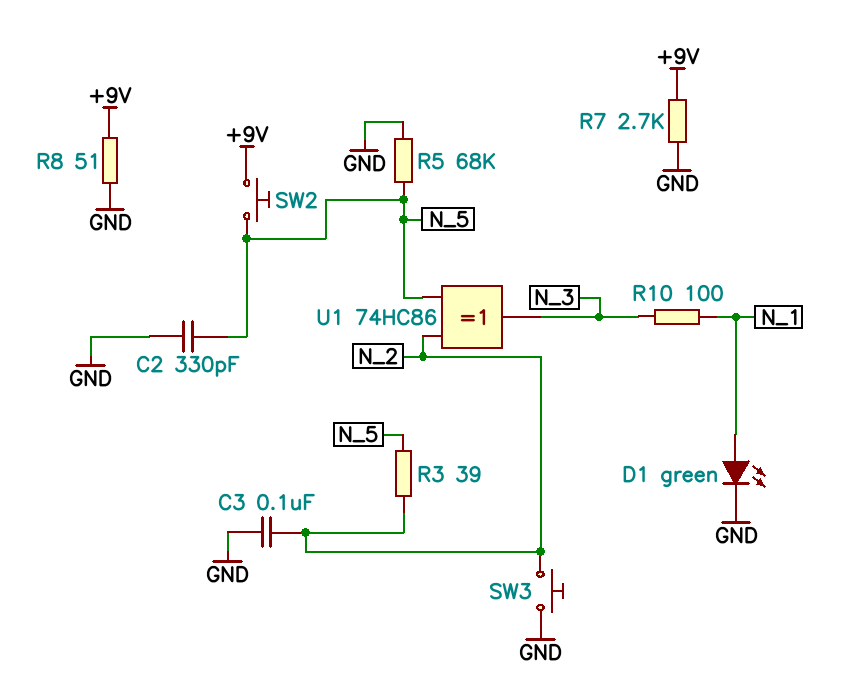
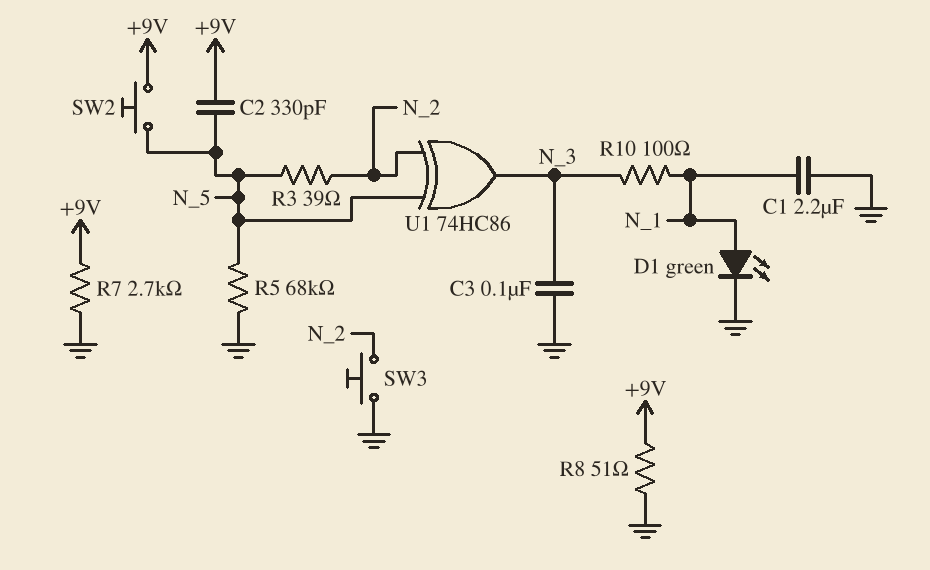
C1: none -> 2.2uF (GND, N_1)
C2: 330pF (GND, N_5) -> 330pF (+9V, N_5)
C3: 100nF (GND, N_2) -> 100nF (GND, N_3)

